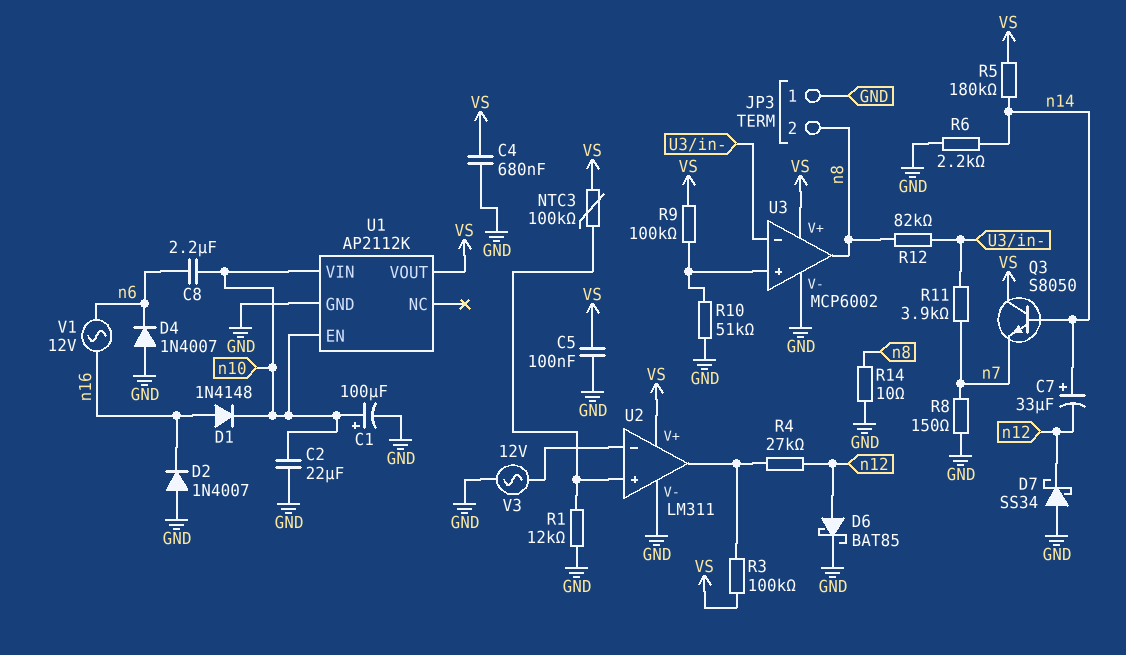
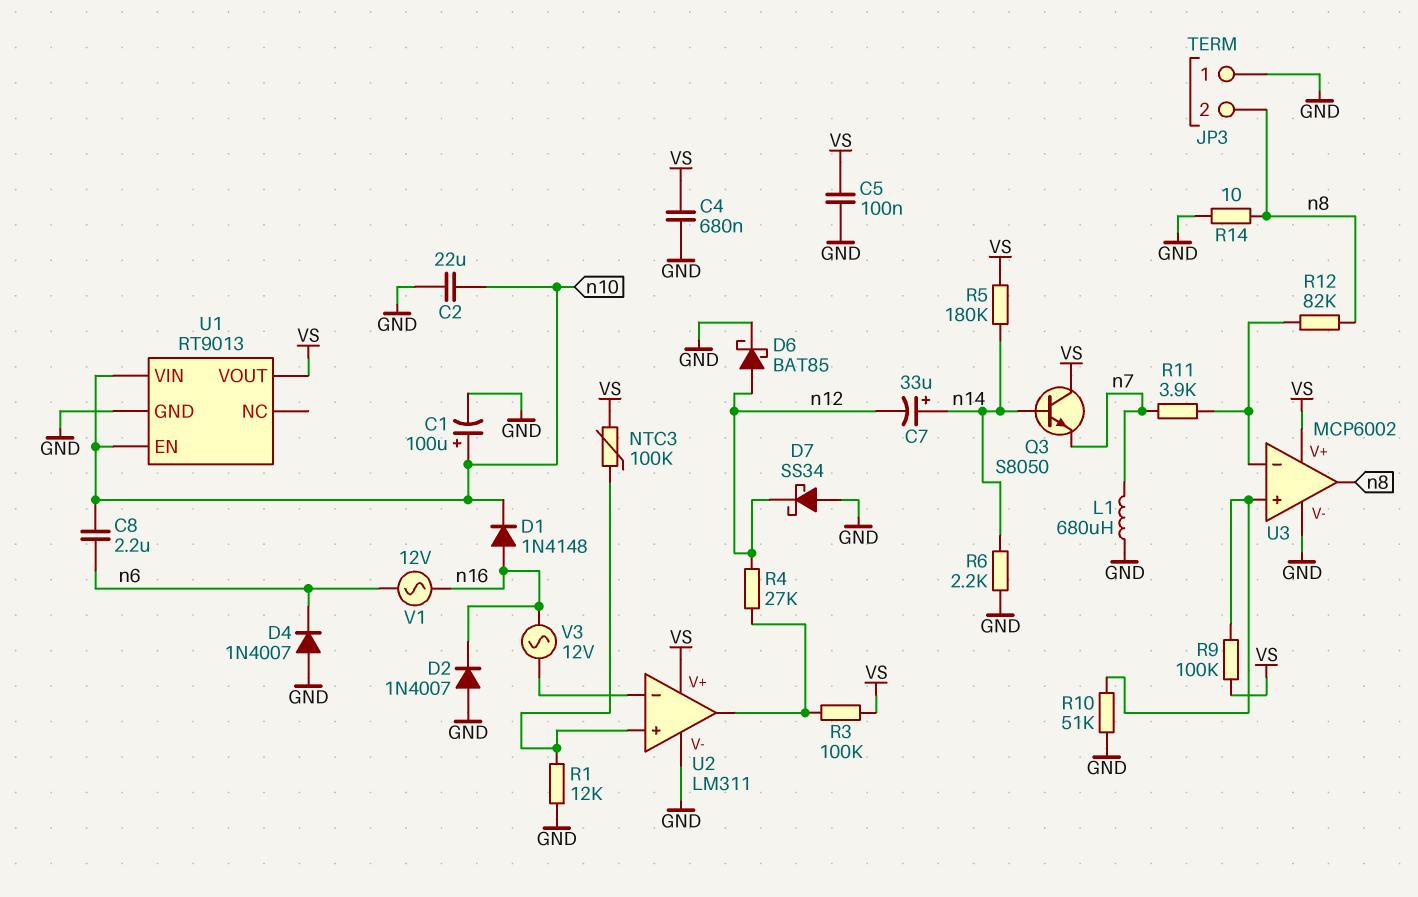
L1: none -> 680uH (GND, n7)
R8: 150 (GND, n7) -> none
U1: AP2112K -> RT9013
V3: AC 12V (GND, U2/in-) -> AC 12V (U2/in-, n16)

